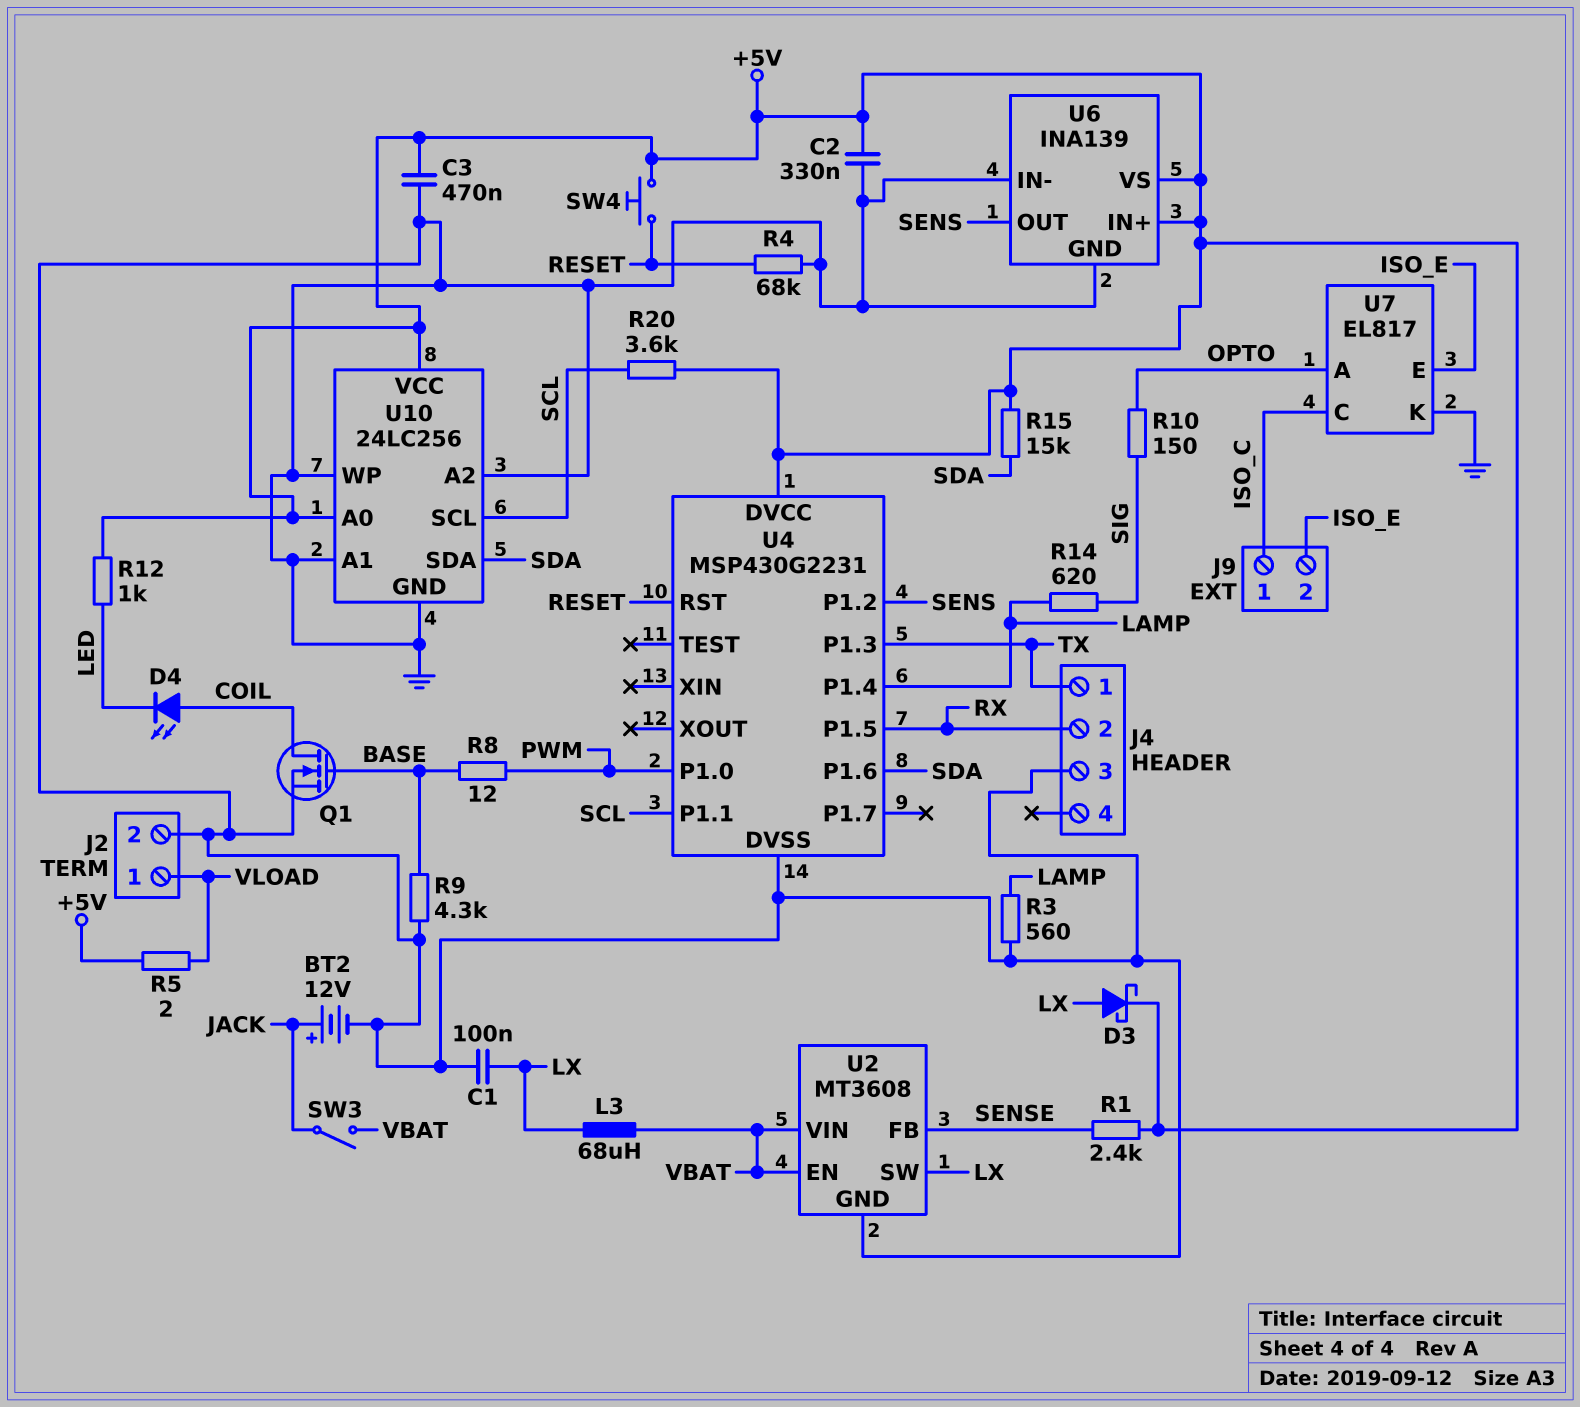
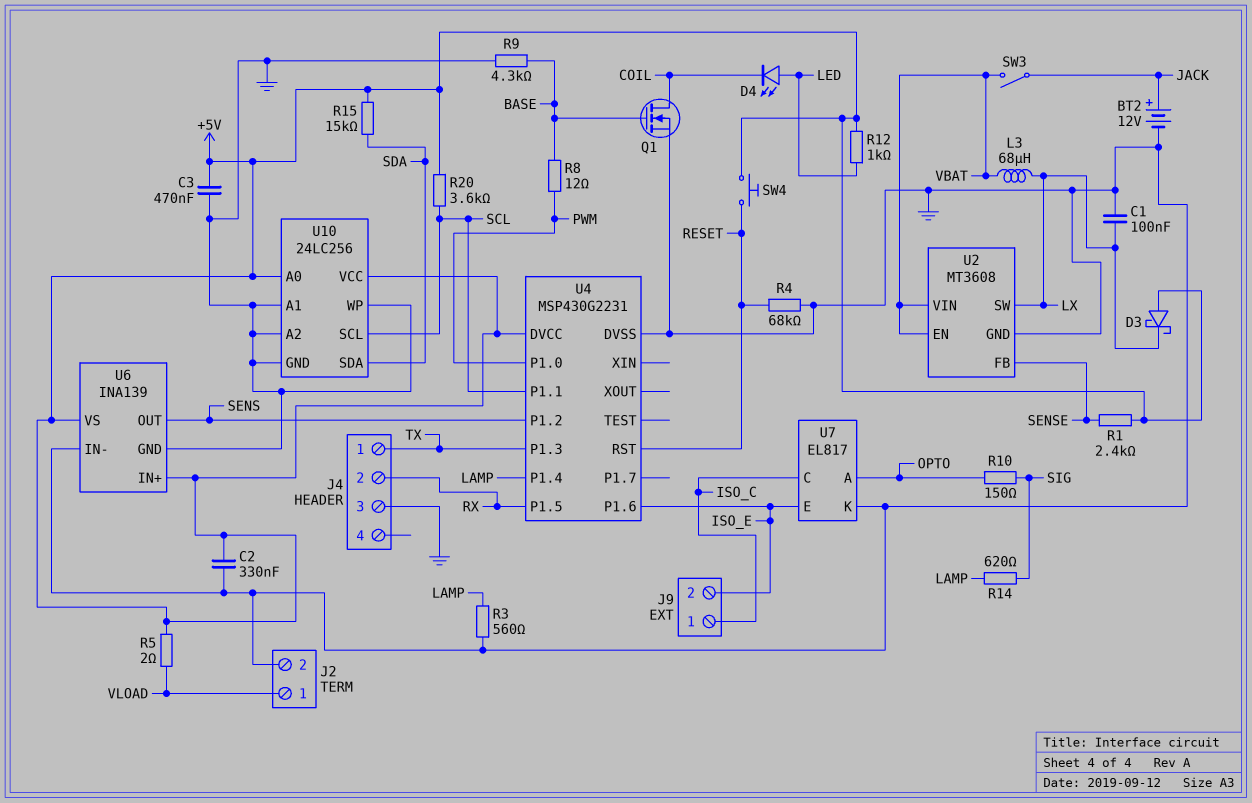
D3: schottky (A LX, K +5V) -> schottky (A +5V, K LX)
D4: LED (A COIL, K LED) -> LED (A LED, K COIL)
U4 pin P1.6: SDA -> ISO_E

